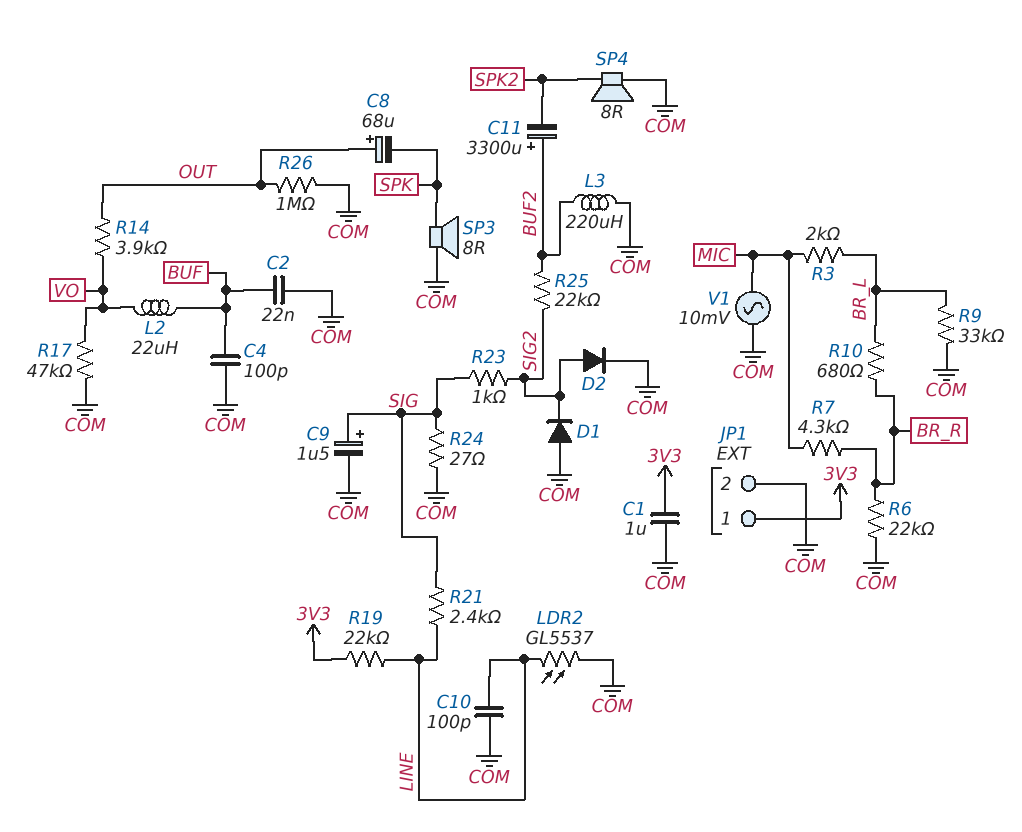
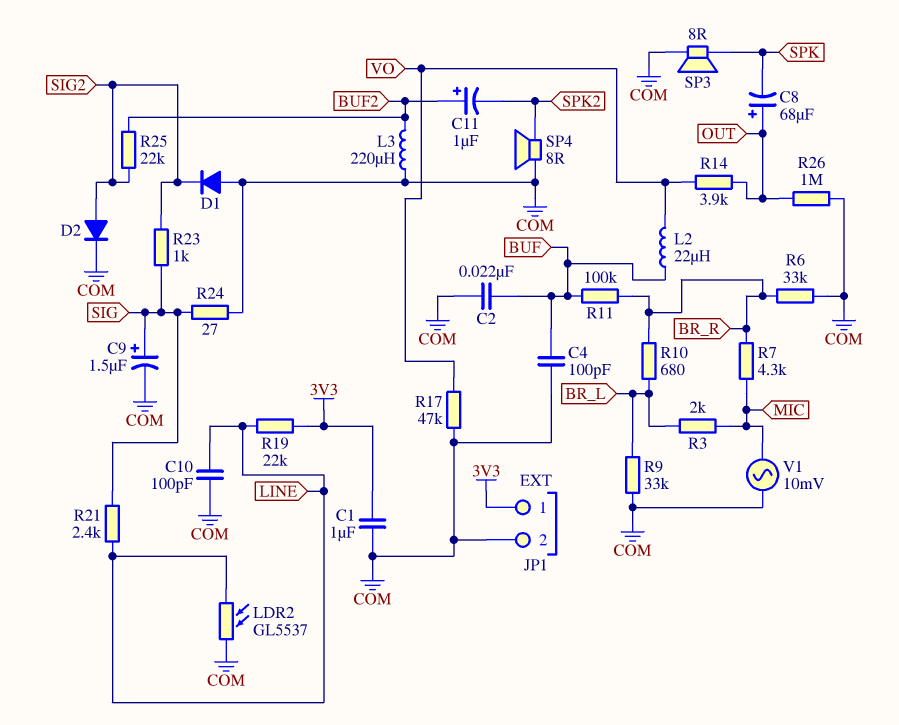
C11: 3300uF (plus BUF2, minus SPK2) -> 1uF (plus BUF2, minus SPK2)
R6: 22k (BR_R, COM) -> 33k (BR_R, COM)
R11: none -> 100k (BR_R, BUF)

